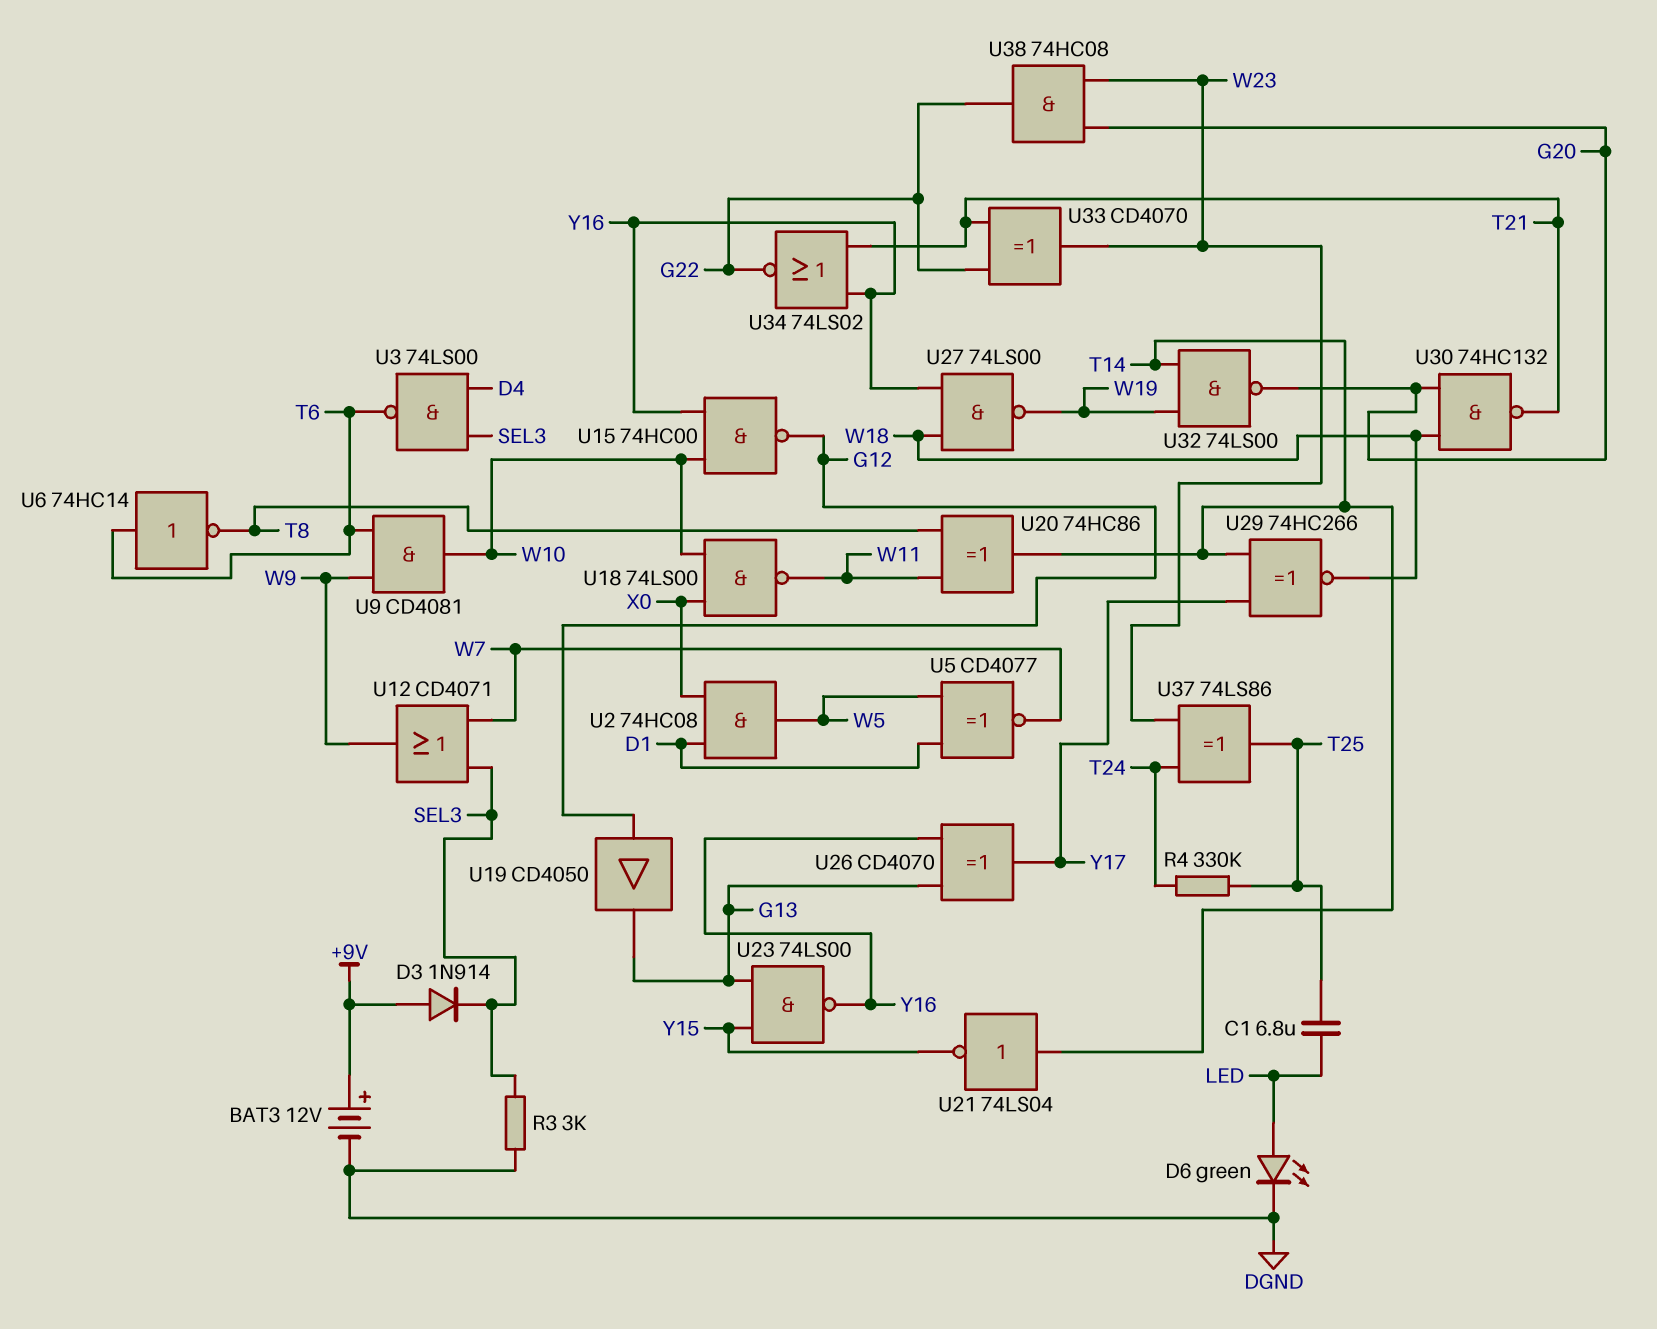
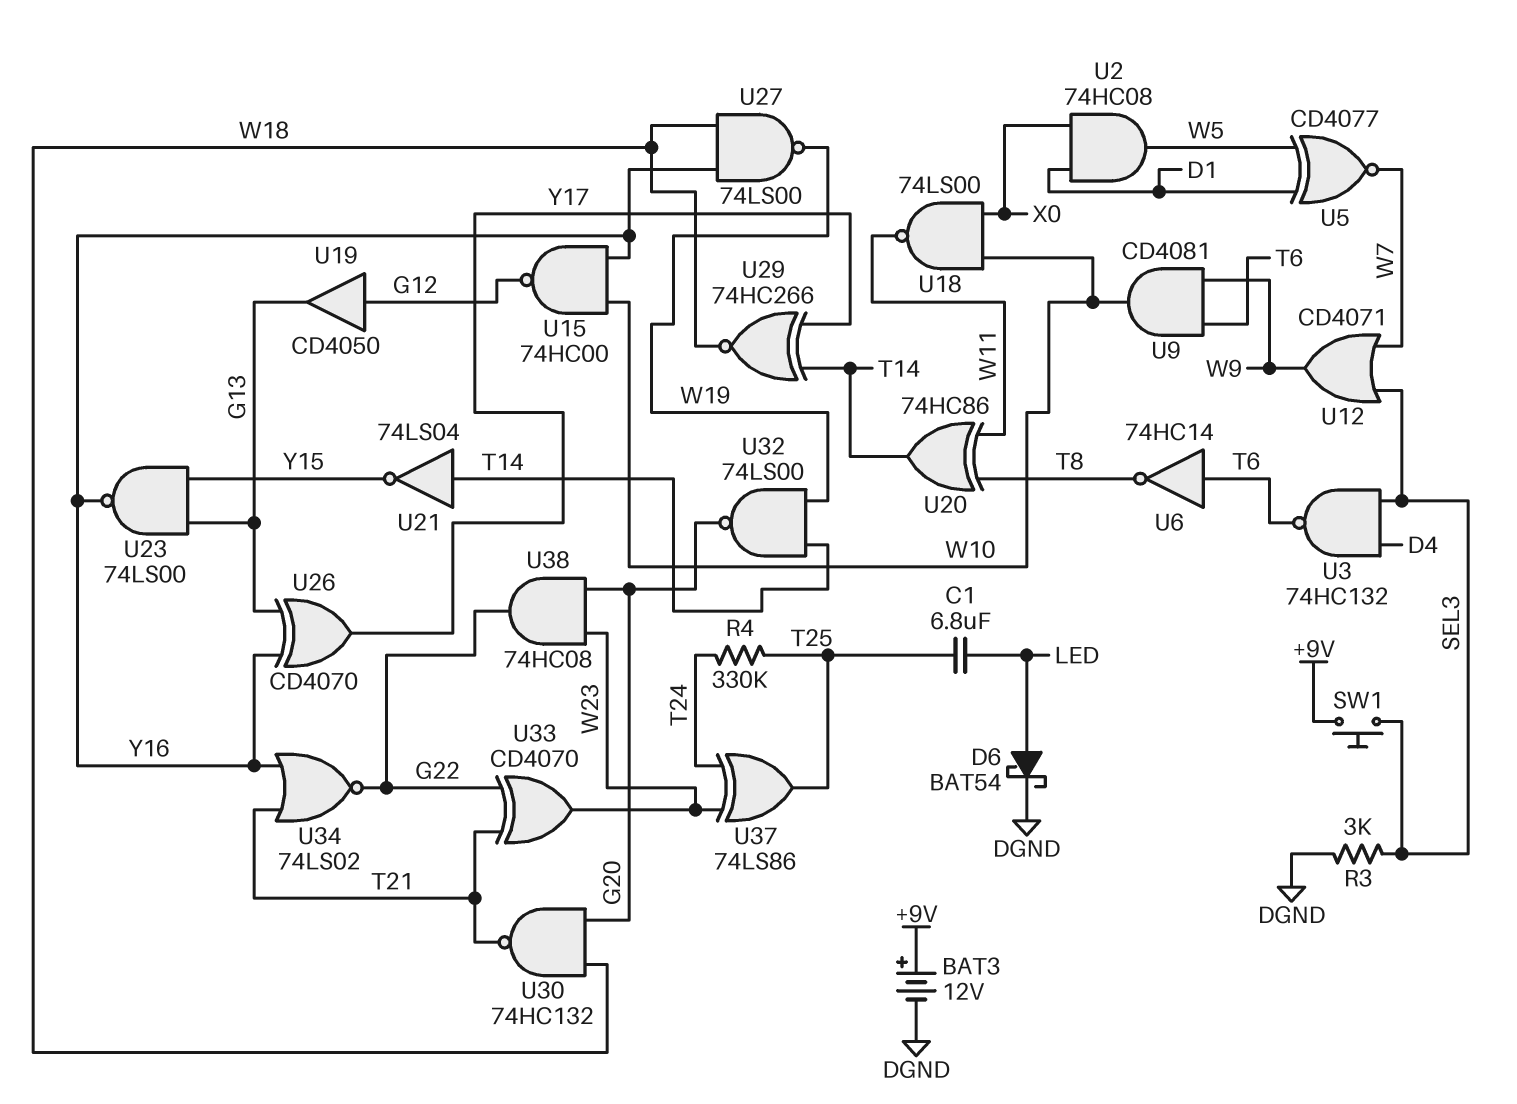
D3: diode 1N914 (A +9V, K SEL3) -> none
D6: LED green (A LED, K DGND) -> schottky BAT54 (A LED, K DGND)
SW1: none -> button (+9V, SEL3)
U3: NAND 74LS00 (in D4, in SEL3, out T6) -> NAND 74HC132 (in D4, in SEL3, out T6)

